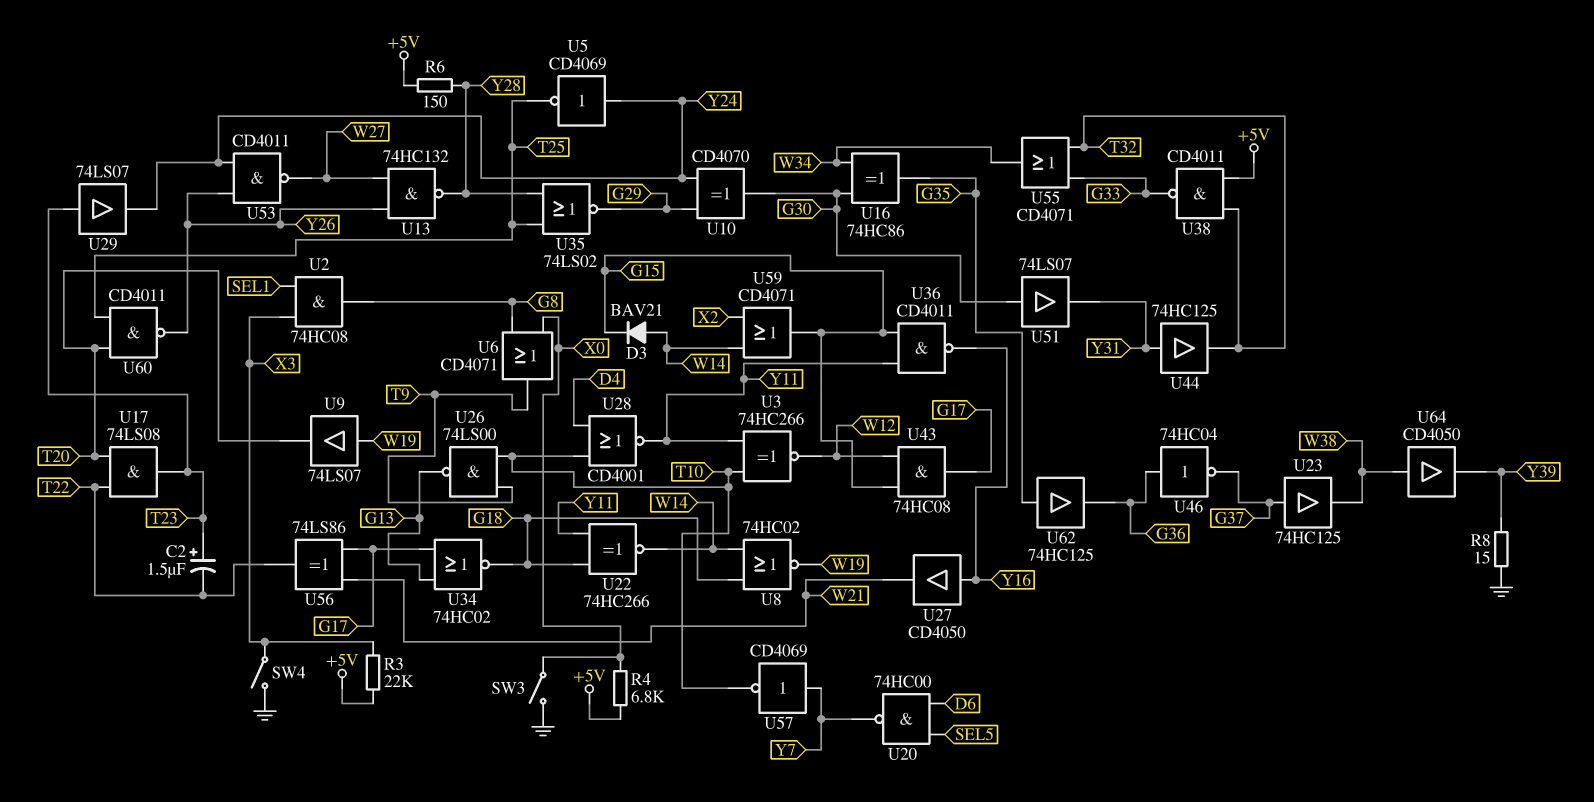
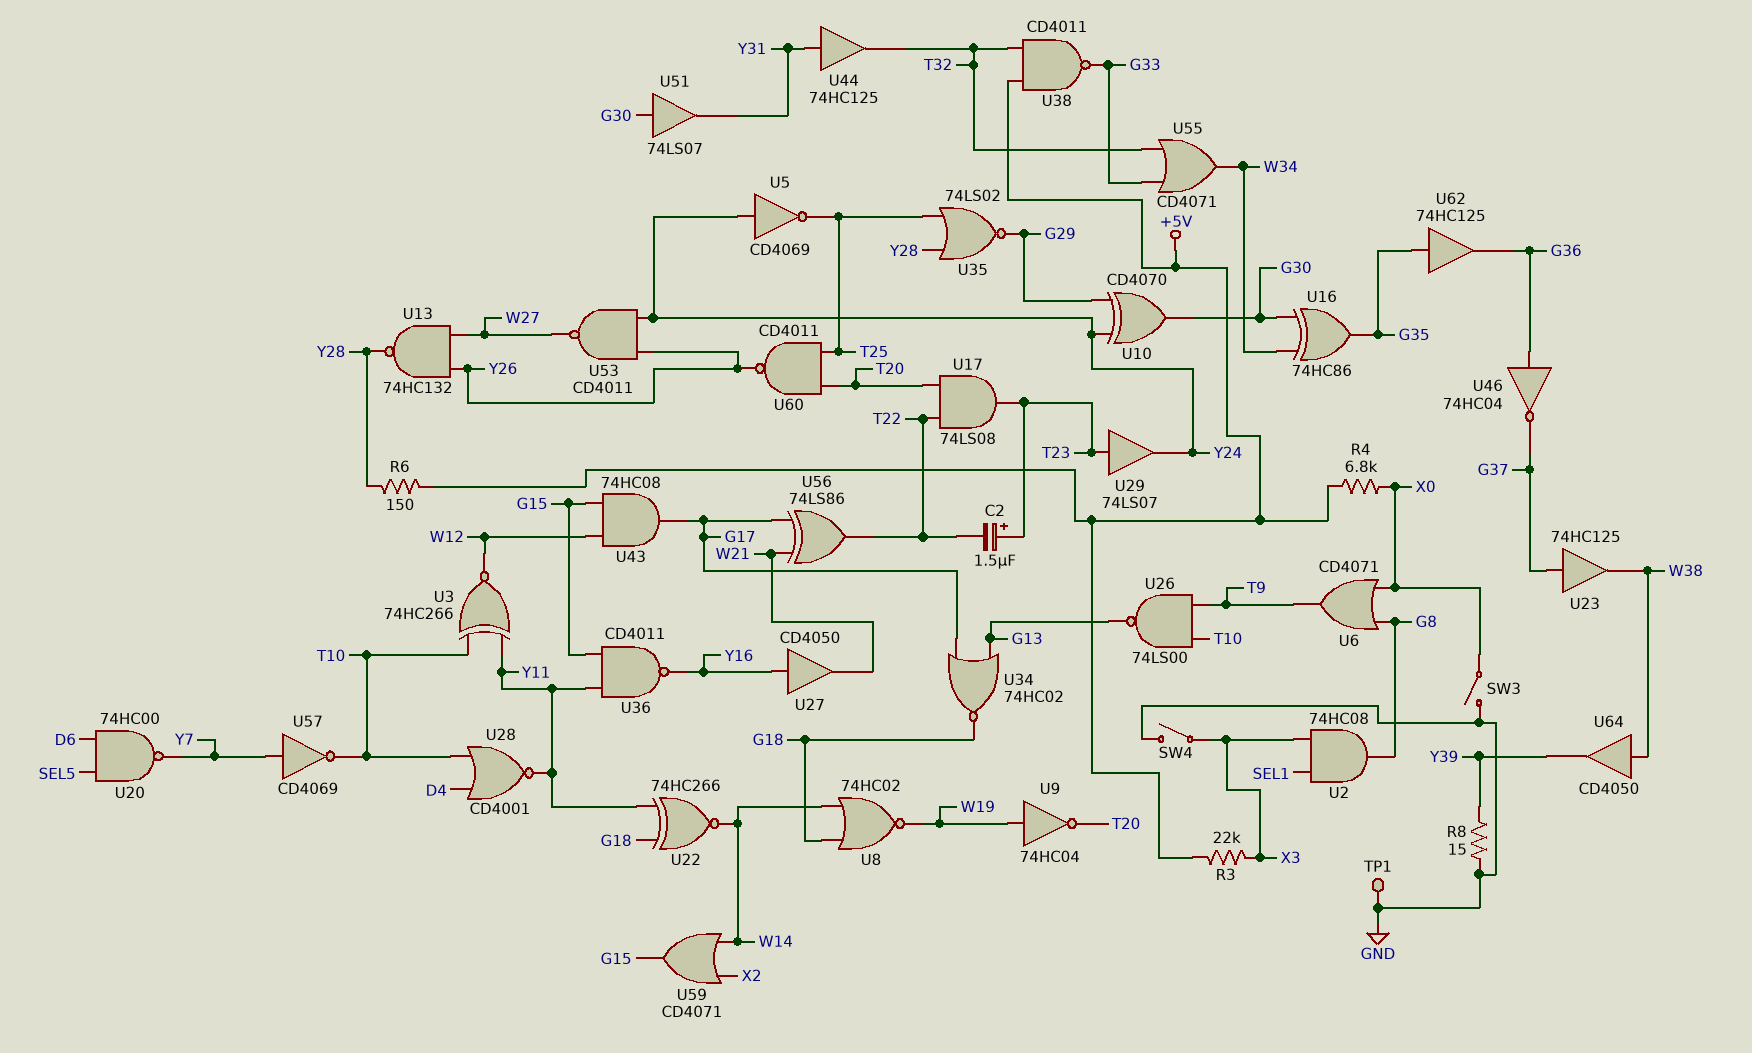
D3: diode BAV21 (A W14, K G15) -> none
TP1: none -> test point (GND)
U9: buffer 74LS07 (in W19, out T20) -> NOT 74HC04 (in W19, out T20)

